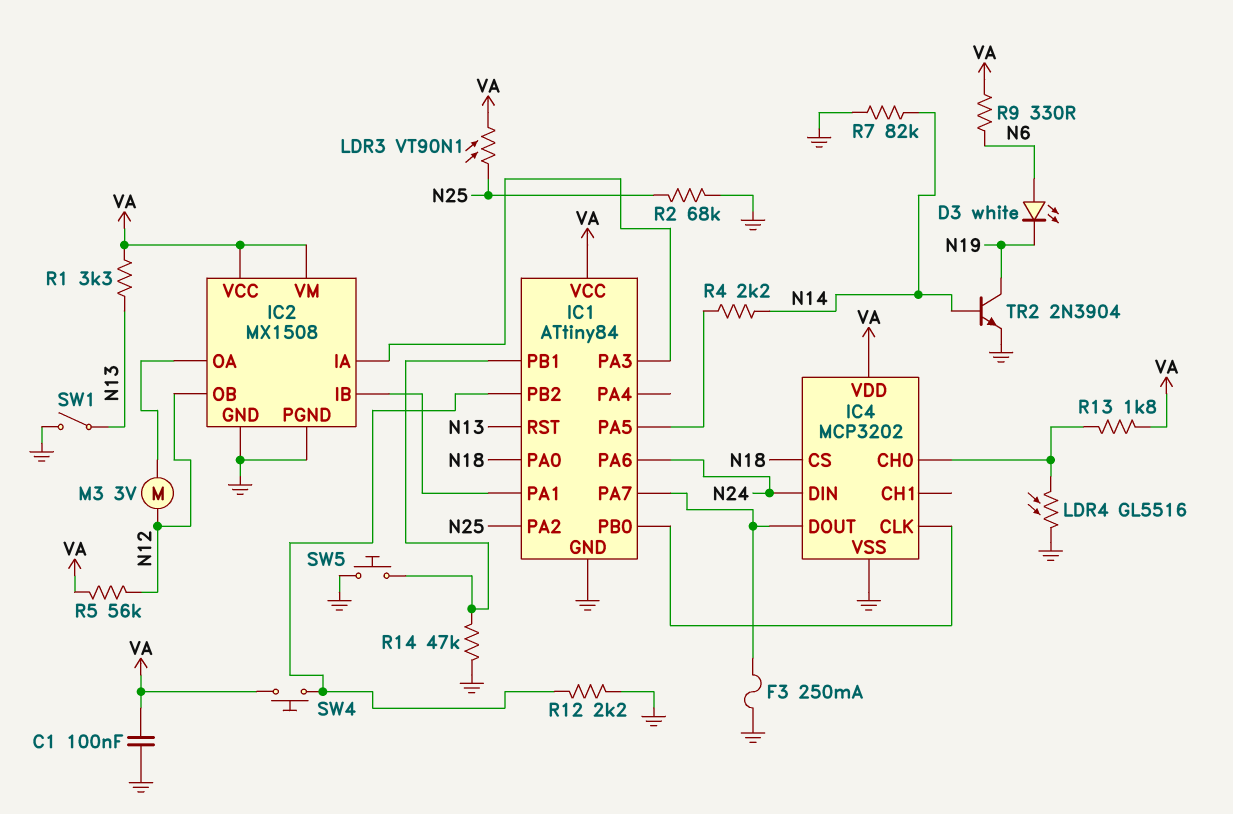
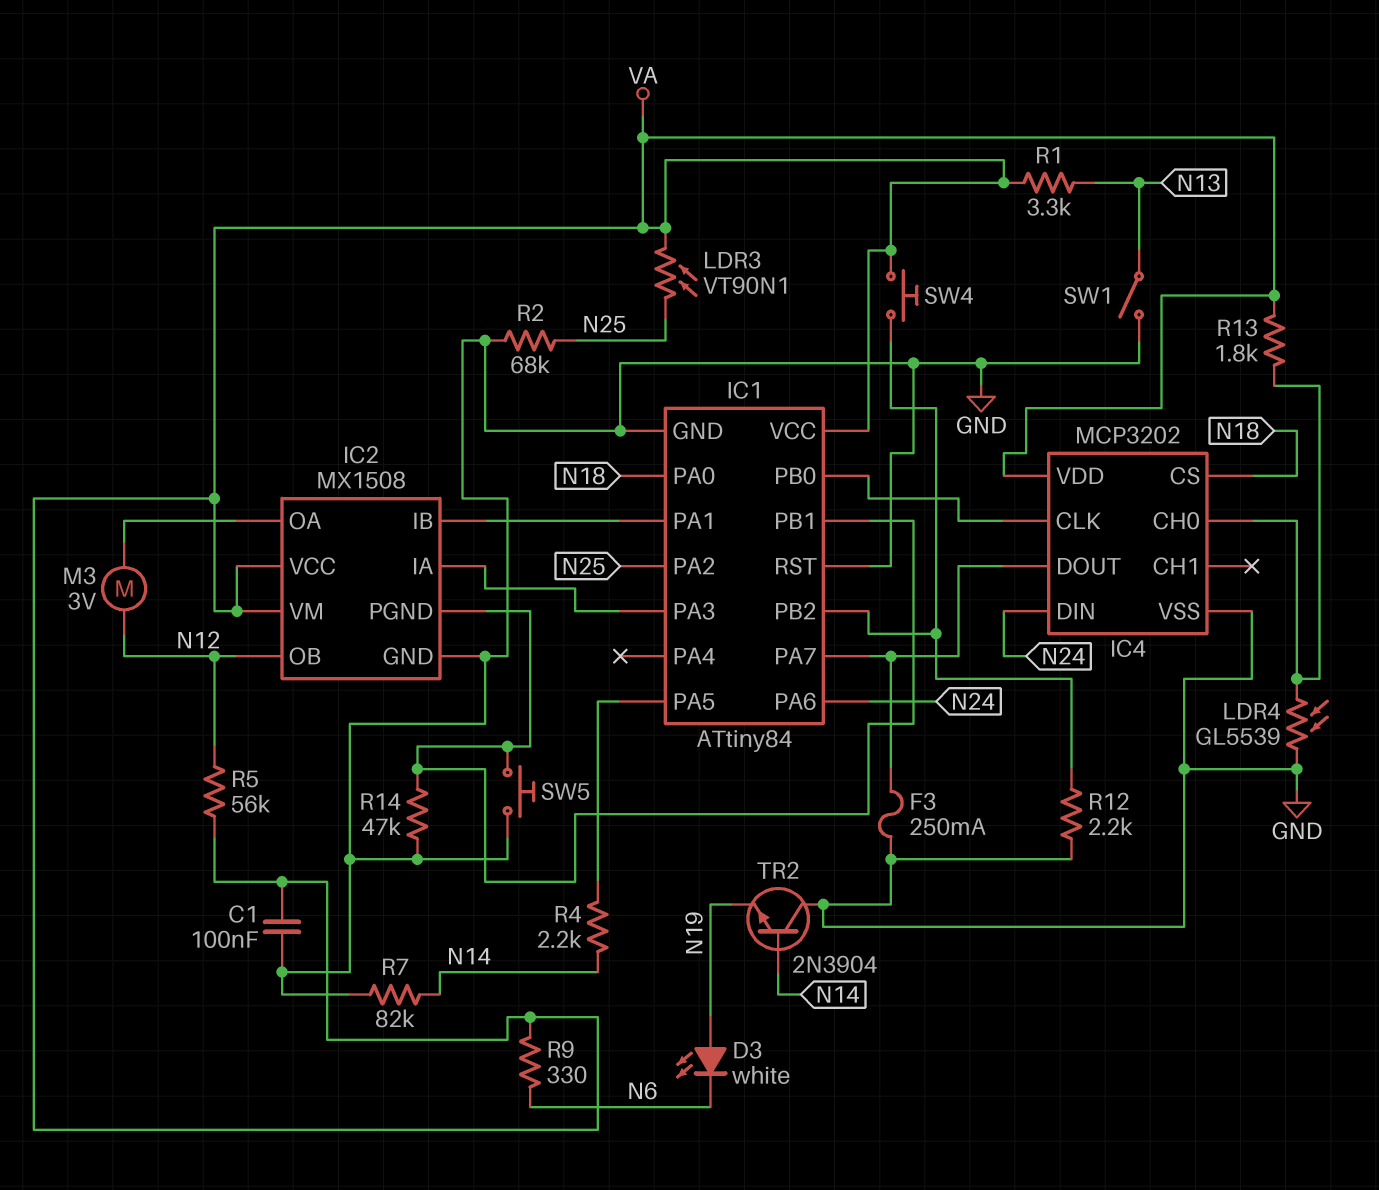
D3: LED white (A N6, K N19) -> LED white (A N19, K N6)
IC1 pin RST: N13 -> GND
IC2 pin PGND: GND -> IC1/PB1
LDR4: GL5516 (GND, IC4/CH0) -> GL5539 (GND, IC4/CH0)
TR2: NPN 2N3904 (B N14, C N19, E GND) -> NPN 2N3904 (B N14, C GND, E N19)

